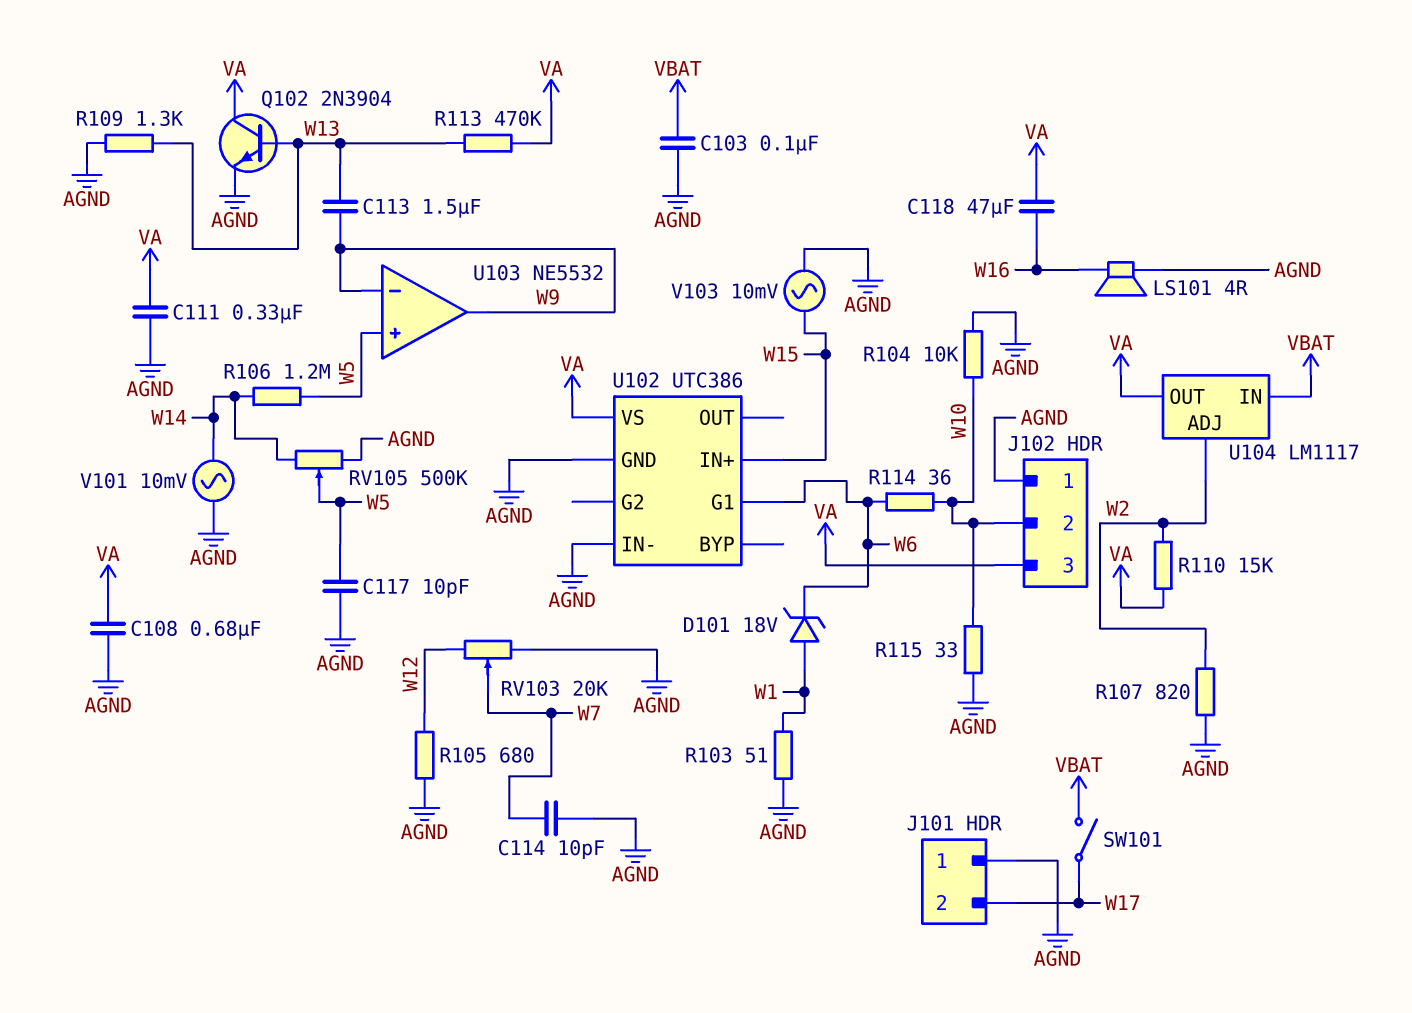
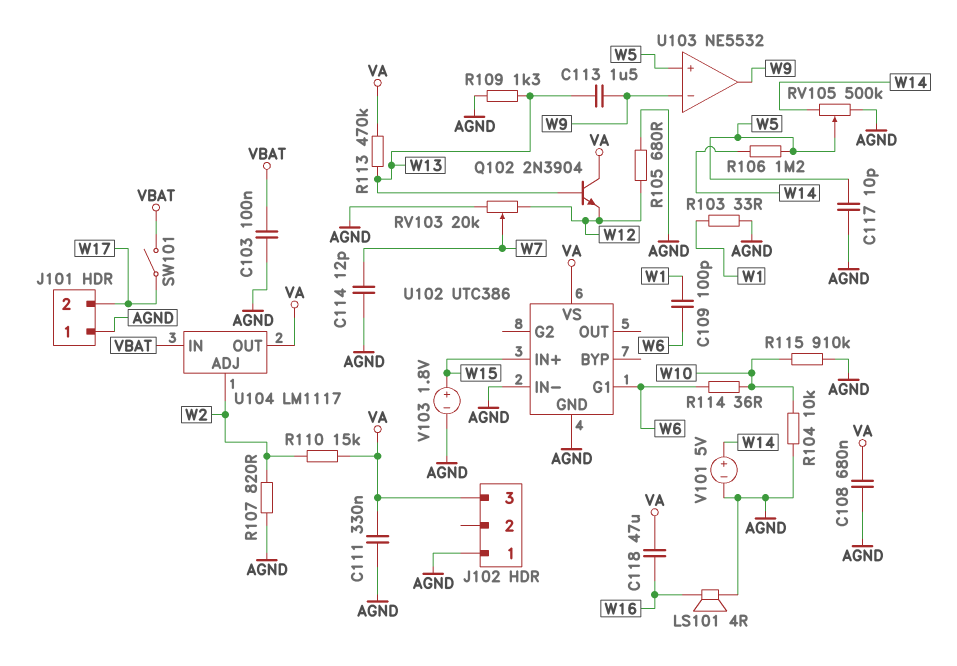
C109: none -> 100pF (W1, W6)
C114: 10pF (AGND, W7) -> 12pF (AGND, W7)
D101: zener 18V (A W1, K W6) -> none
J102 pin 2: W10 -> none
Q102: NPN 2N3904 (B W13, C VA, E AGND) -> NPN 2N3904 (B W13, C VA, E W12)
R103: 51 (AGND, W1) -> 33 (AGND, W1)
R115: 33 (AGND, W10) -> 910k (AGND, W10)
V101: AC 10mV (AGND, W14) -> 5V (plus W14, minus AGND)
V103: AC 10mV (AGND, W15) -> 1.8V (plus W15, minus AGND)

